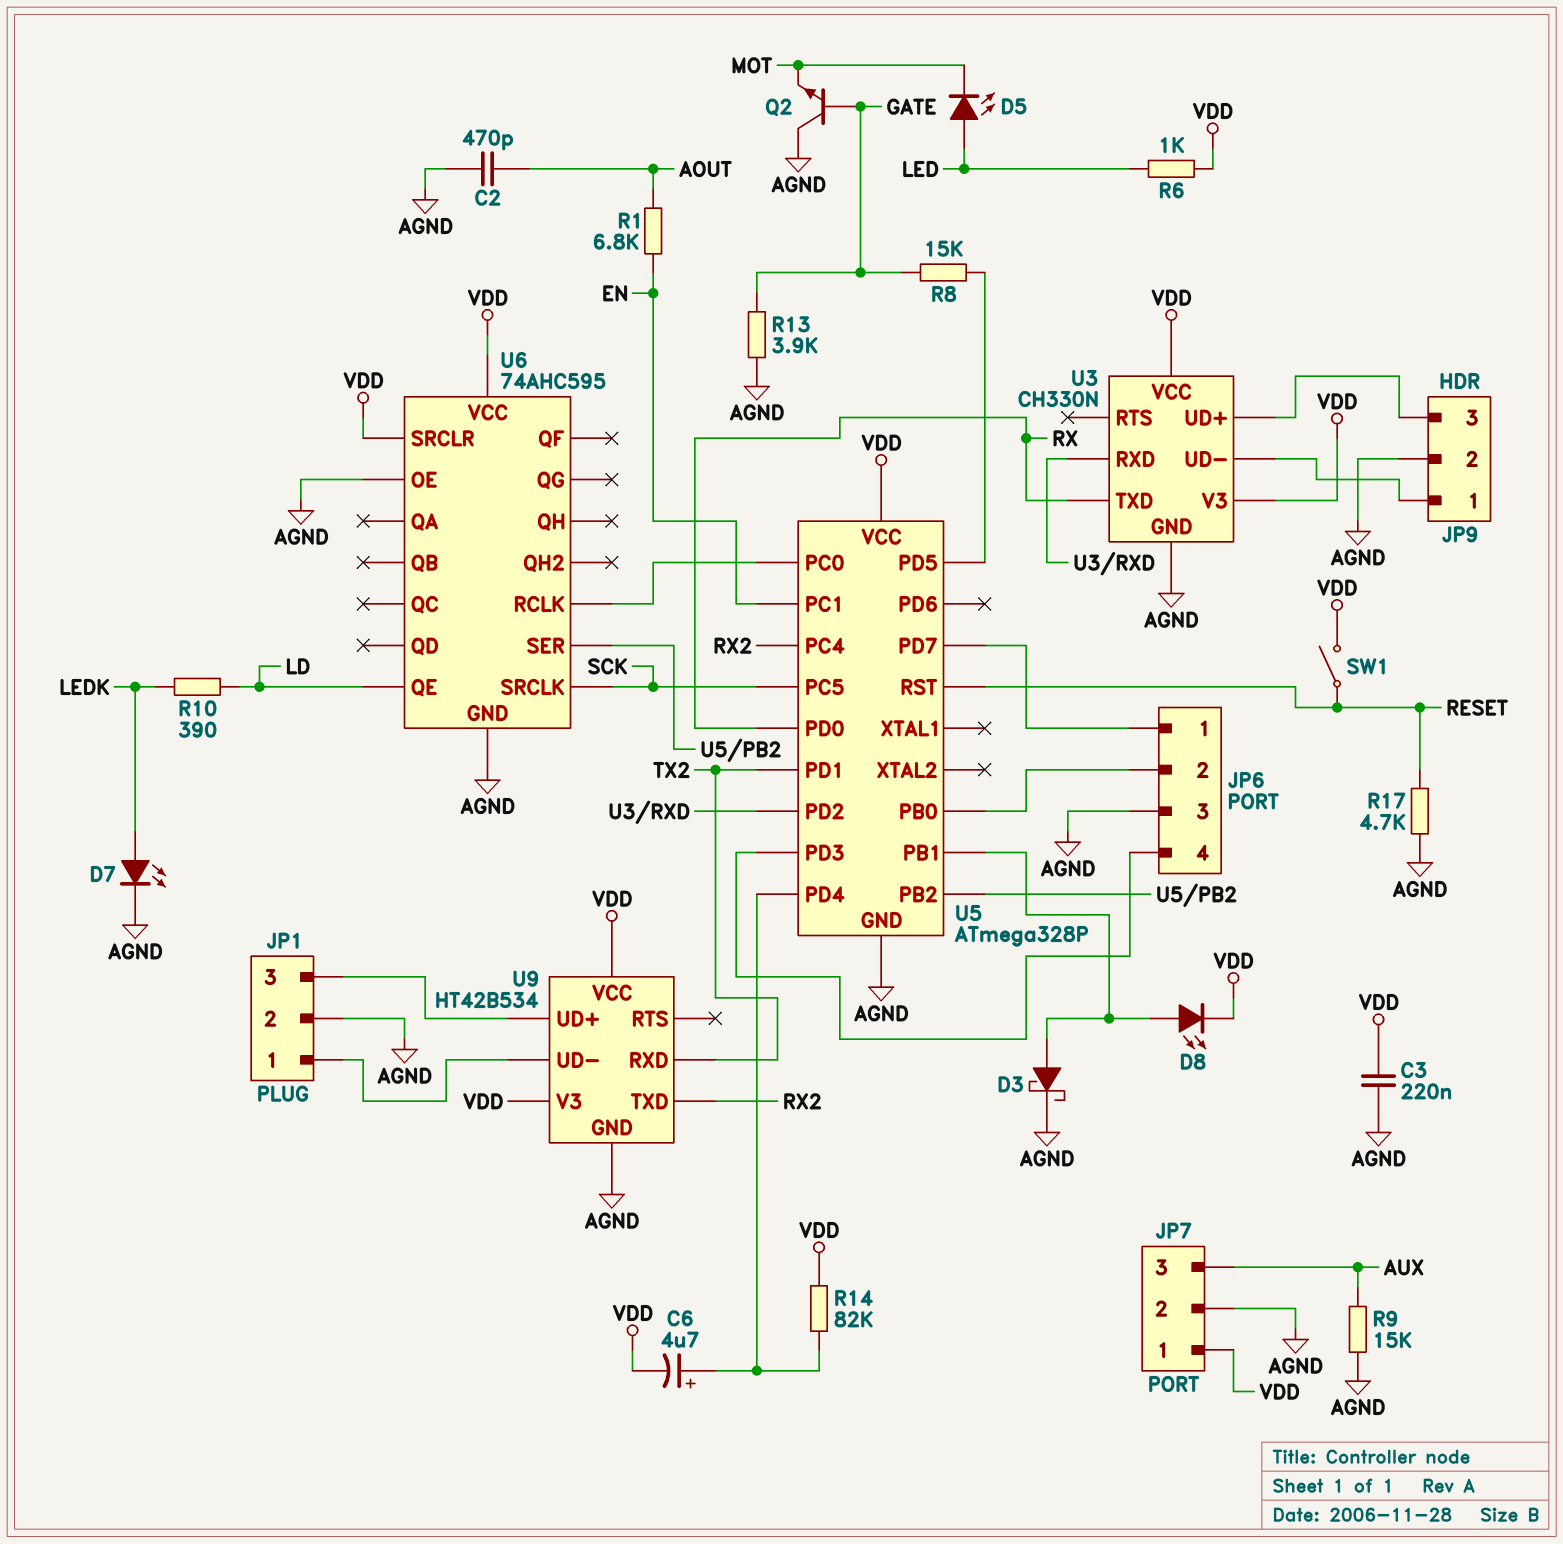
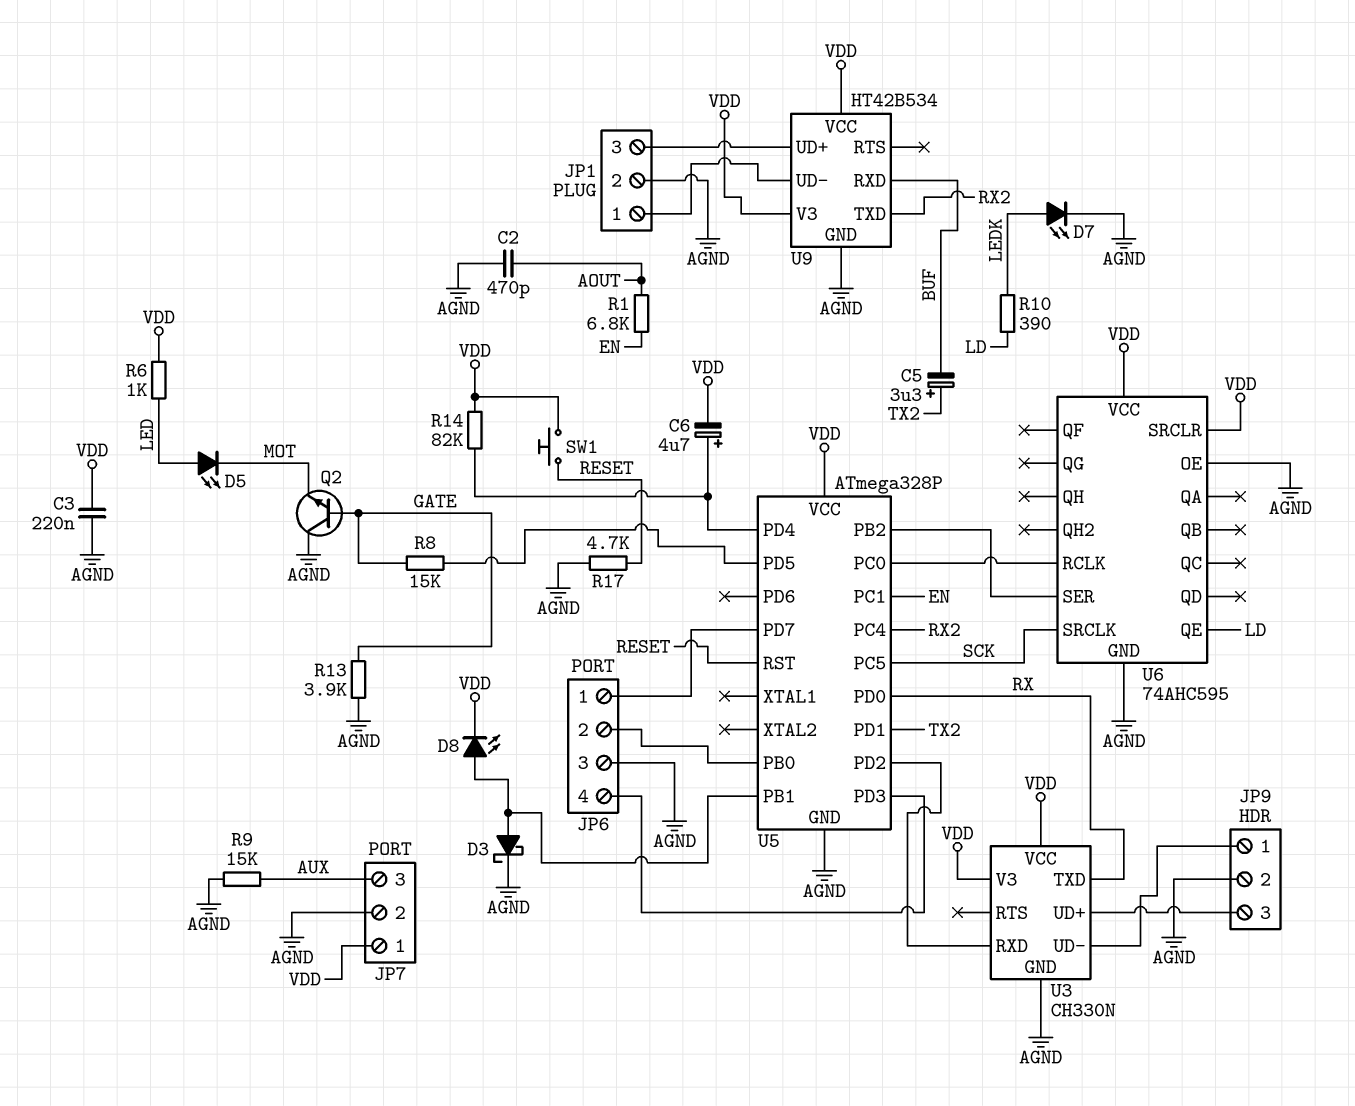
C5: none -> 3.3uF (plus TX2, minus BUF)
SW1: switch (RESET, VDD) -> button (RESET, VDD)
U9 pin RXD: TX2 -> BUF

